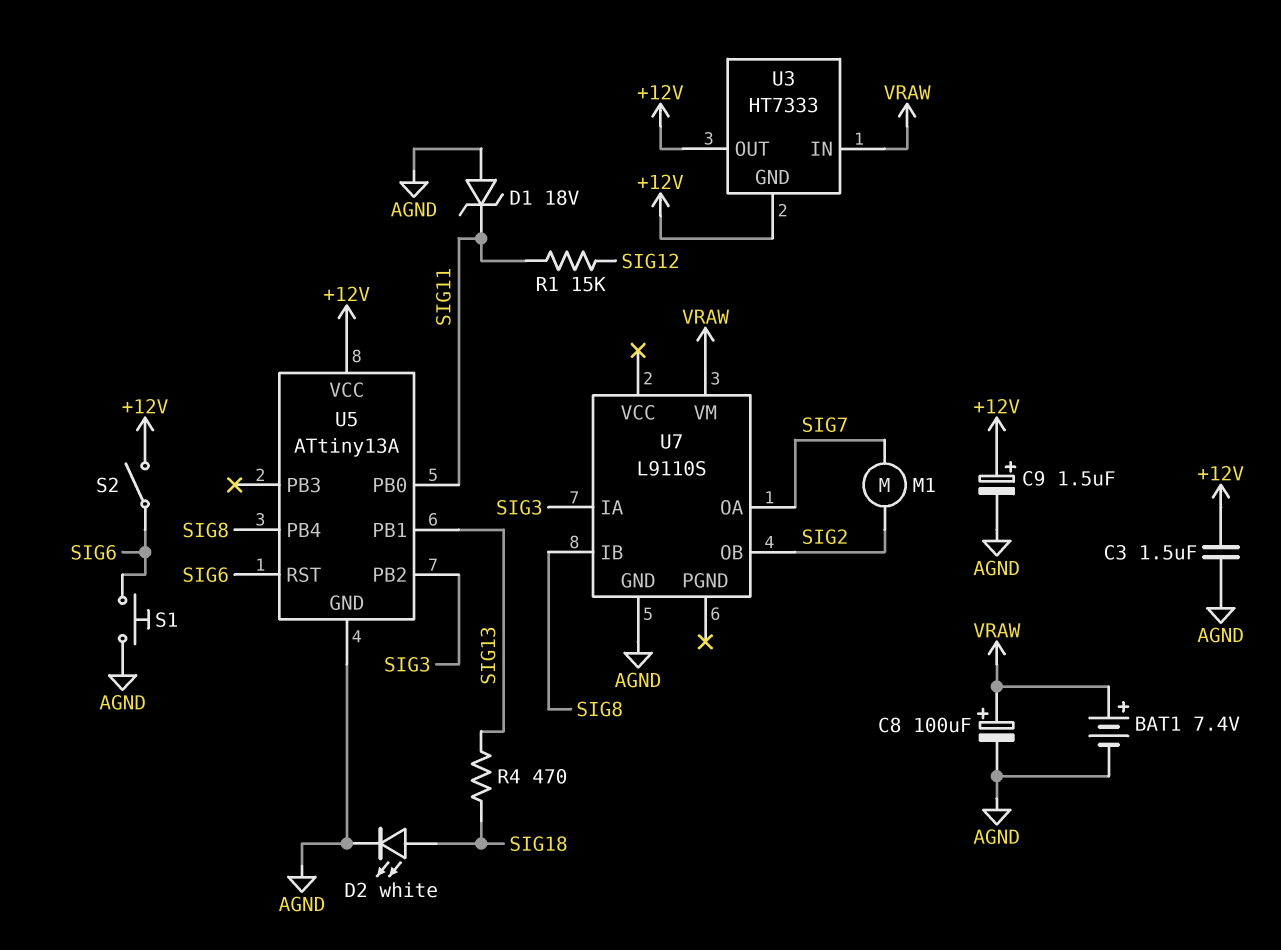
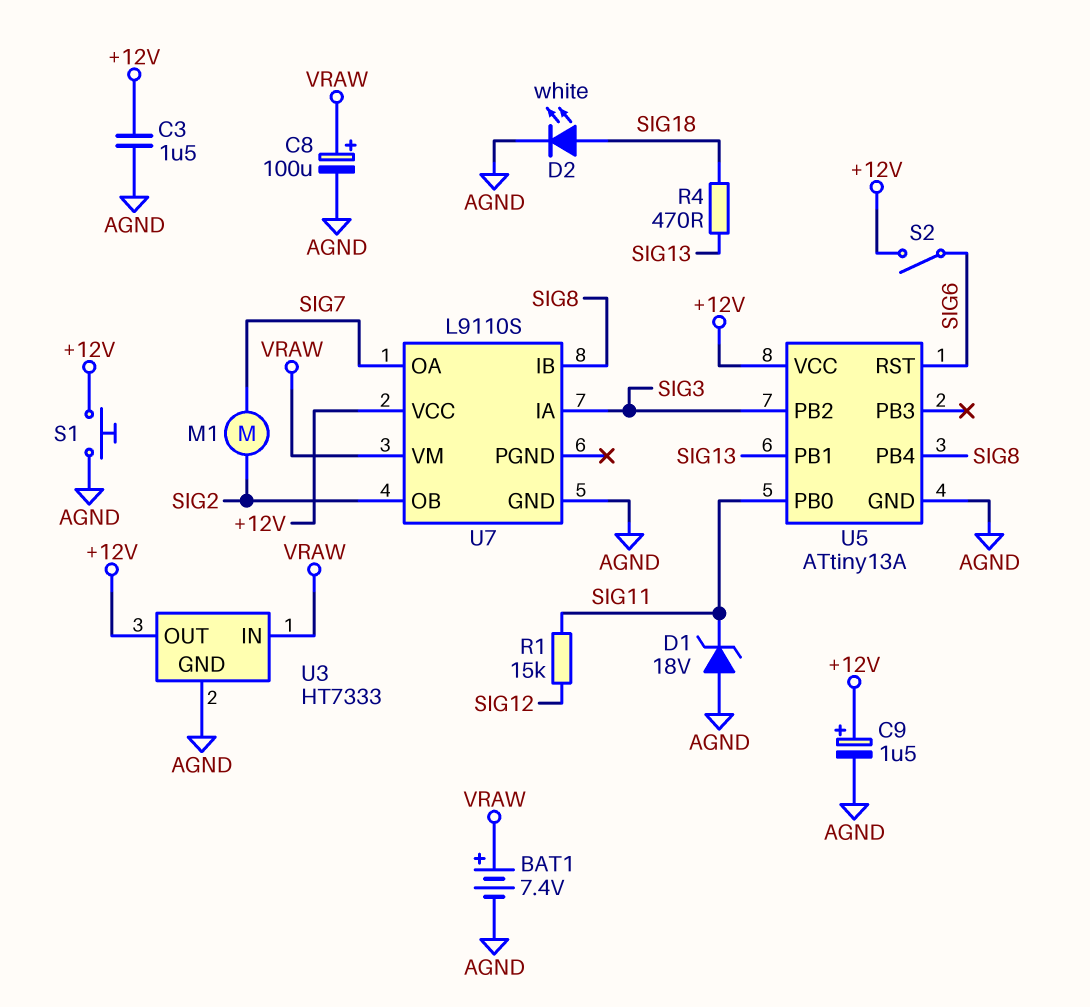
S1: button (AGND, SIG6) -> button (+12V, AGND)
U3 pin GND: +12V -> AGND
U7 pin VCC: none -> +12V

